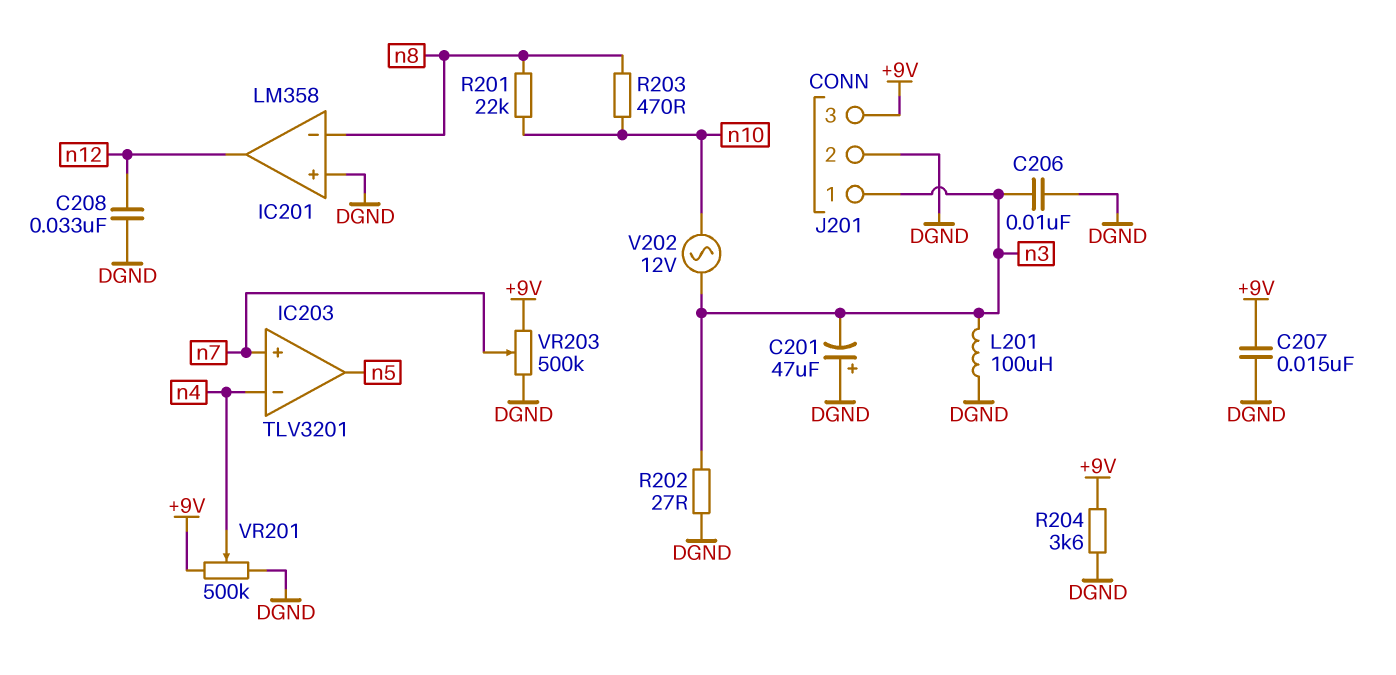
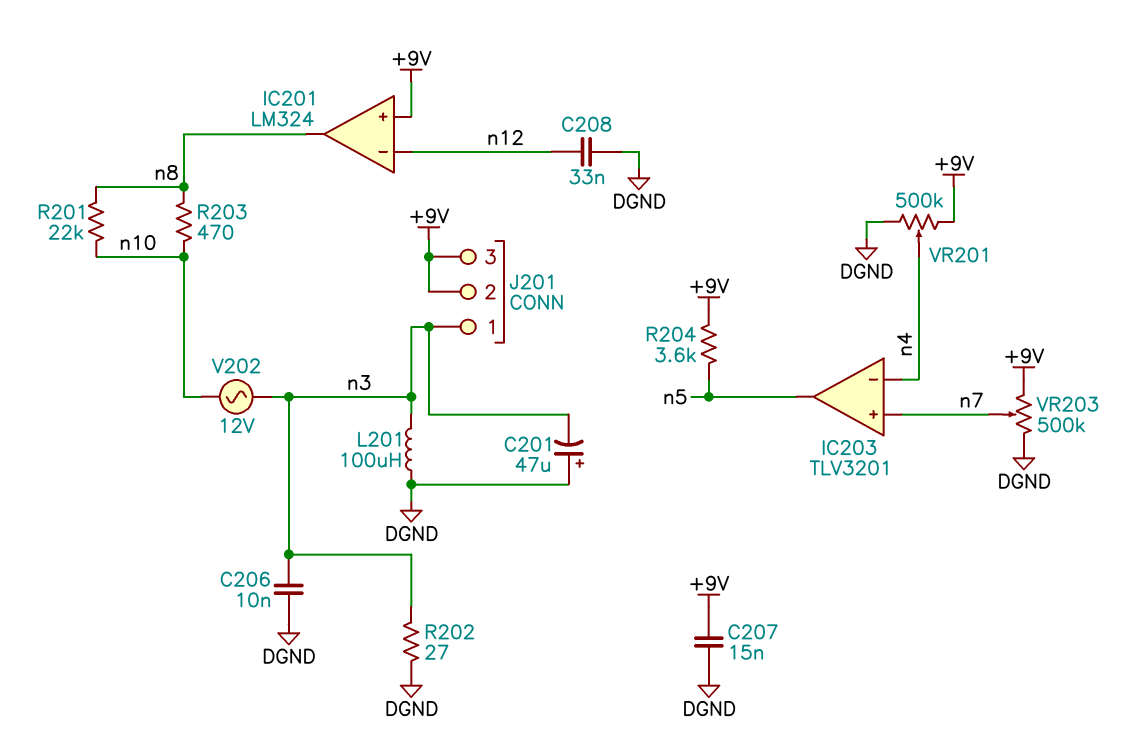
IC201: LM358 -> LM324
IC201 pin in+: DGND -> +9V
IC201 pin in-: n8 -> n12
IC201 pin out: n12 -> n8
J201 pin 2: DGND -> +9V
R204: 3.6k (+9V, DGND) -> 3.6k (+9V, n5)

